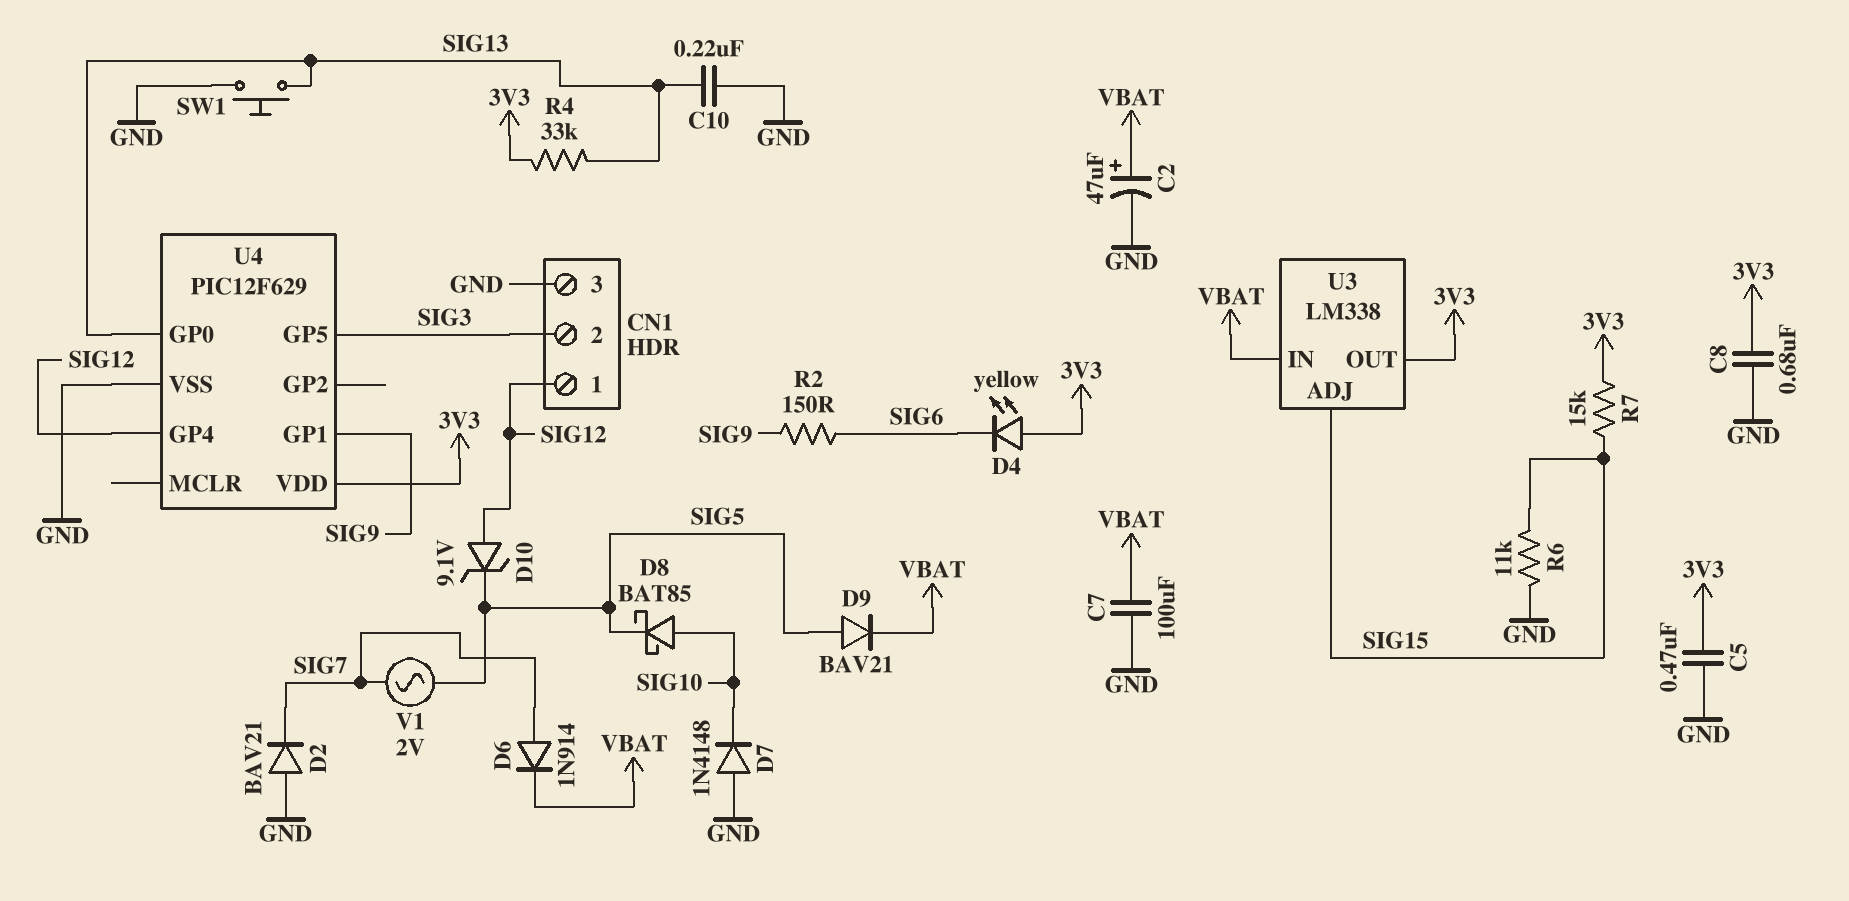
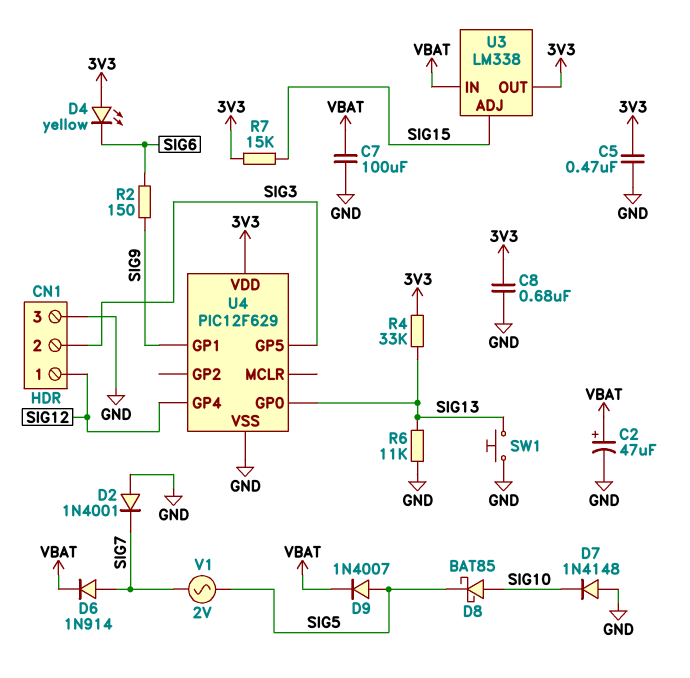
C10: 220nF (GND, SIG13) -> none
D2: diode BAV21 (A GND, K SIG7) -> diode 1N4001 (A GND, K SIG7)
D9: diode BAV21 (A SIG5, K VBAT) -> diode 1N4007 (A SIG5, K VBAT)
D10: zener 9.1V (A SIG12, K SIG5) -> none
R6: 11k (GND, SIG15) -> 11k (GND, SIG13)

